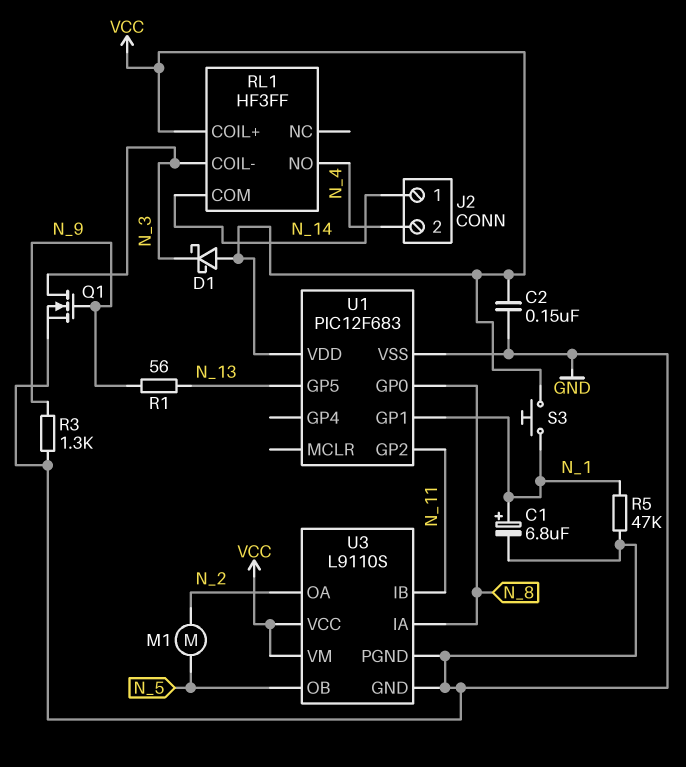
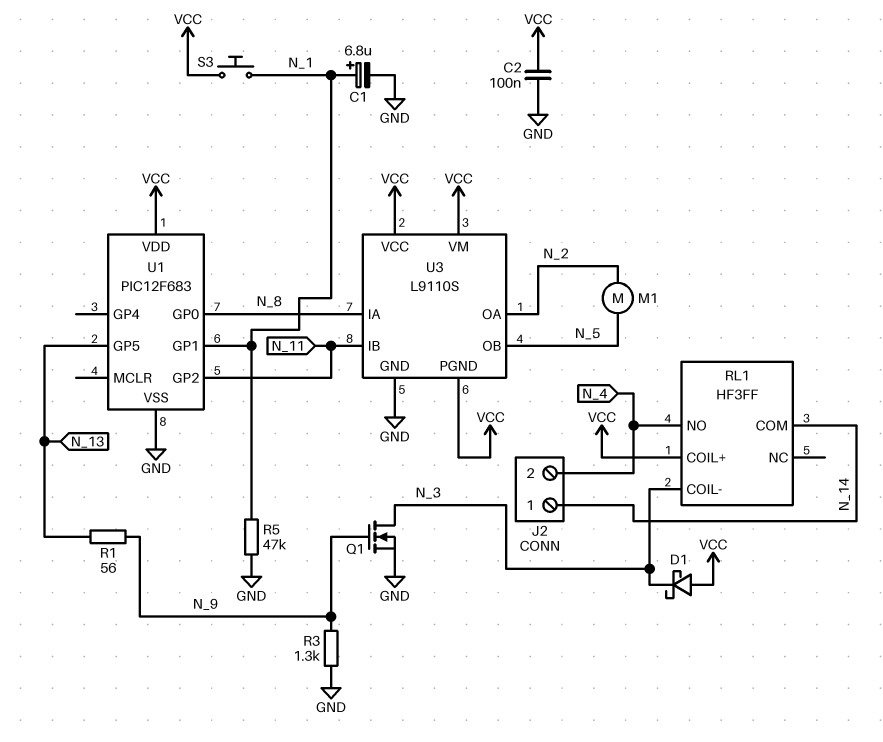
C2: 150nF (GND, VCC) -> 100nF (GND, VCC)
U3 pin PGND: GND -> VCC

